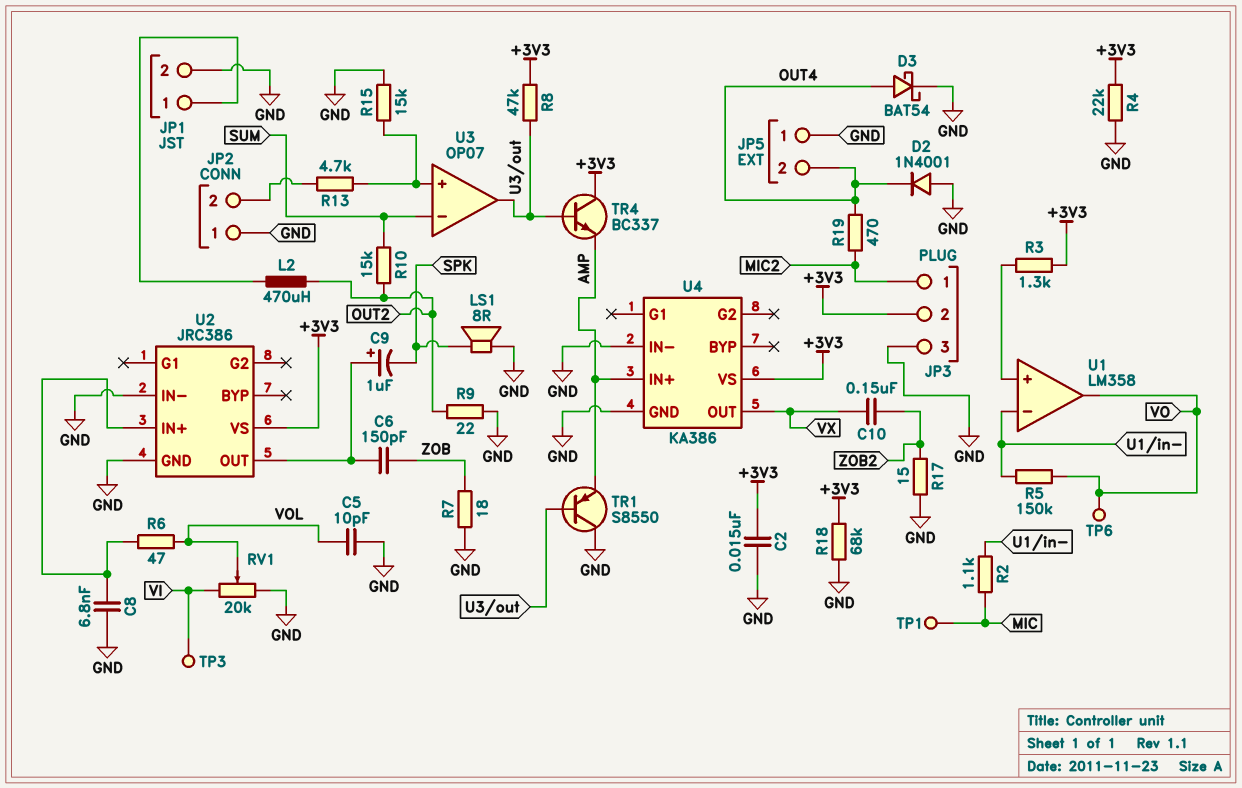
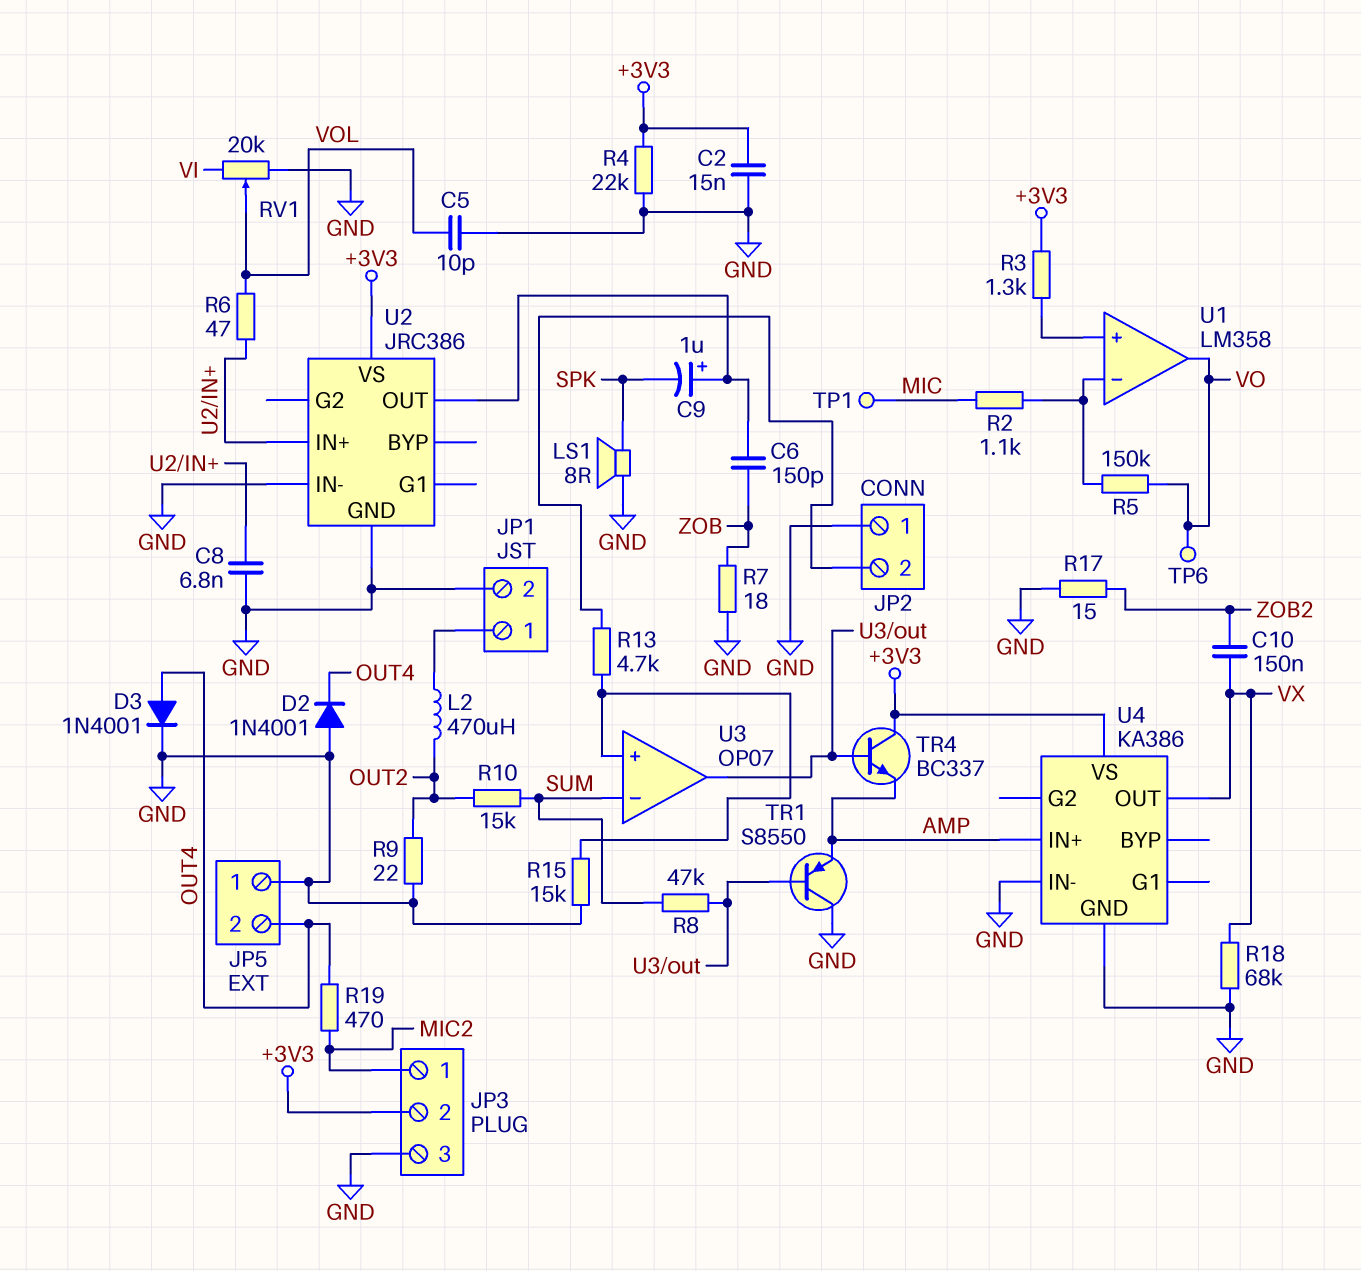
D3: schottky BAT54 (A OUT4, K GND) -> diode 1N4001 (A OUT4, K GND)
R8: 47k (+3V3, U3/out) -> 47k (SUM, U3/out)
R18: 68k (+3V3, GND) -> 68k (GND, VX)
TP3: test point (VI) -> none

